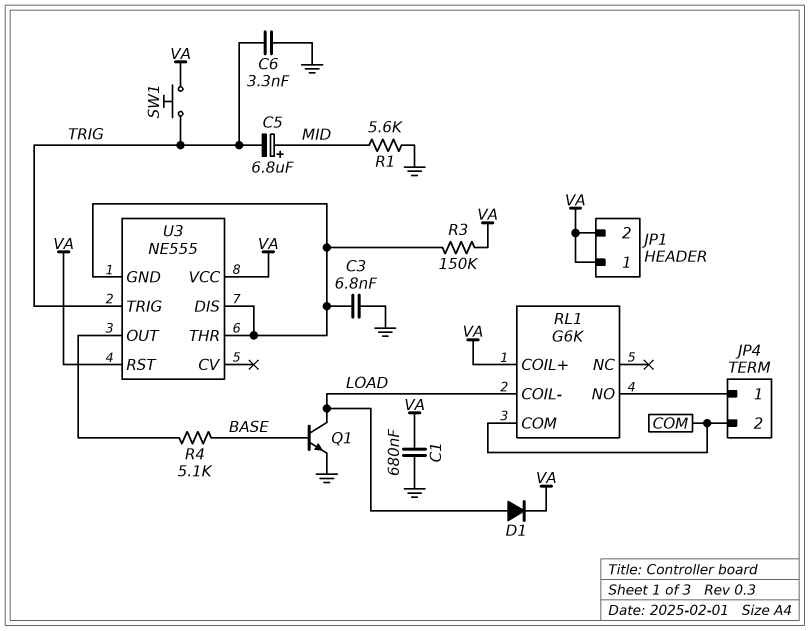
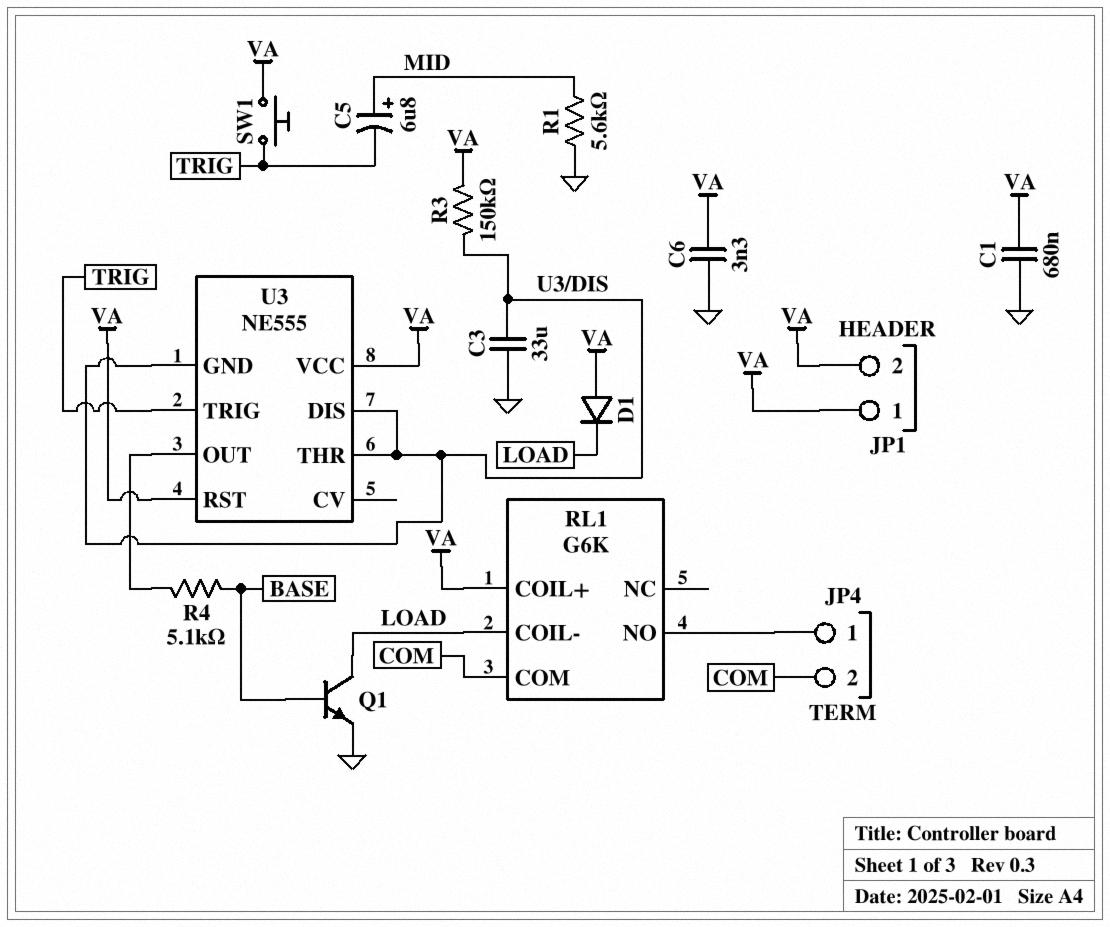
C3: 6.8nF (GND, U3/DIS) -> 33uF (GND, U3/DIS)
C6: 3.3nF (GND, TRIG) -> 3.3nF (GND, VA)
D1: diode (A LOAD, K VA) -> diode (A VA, K LOAD)

